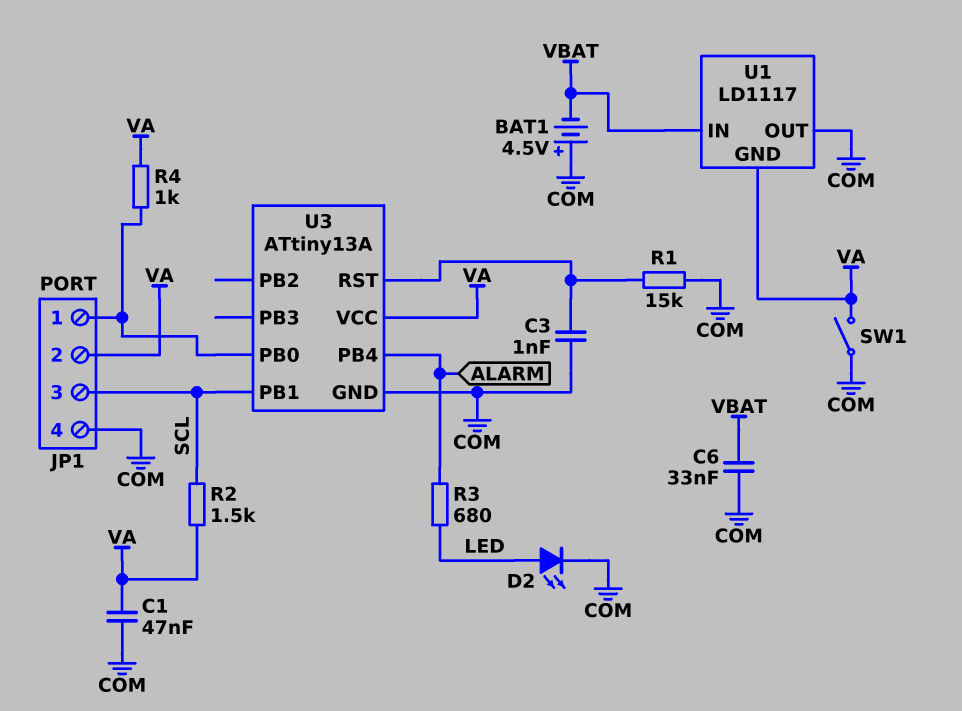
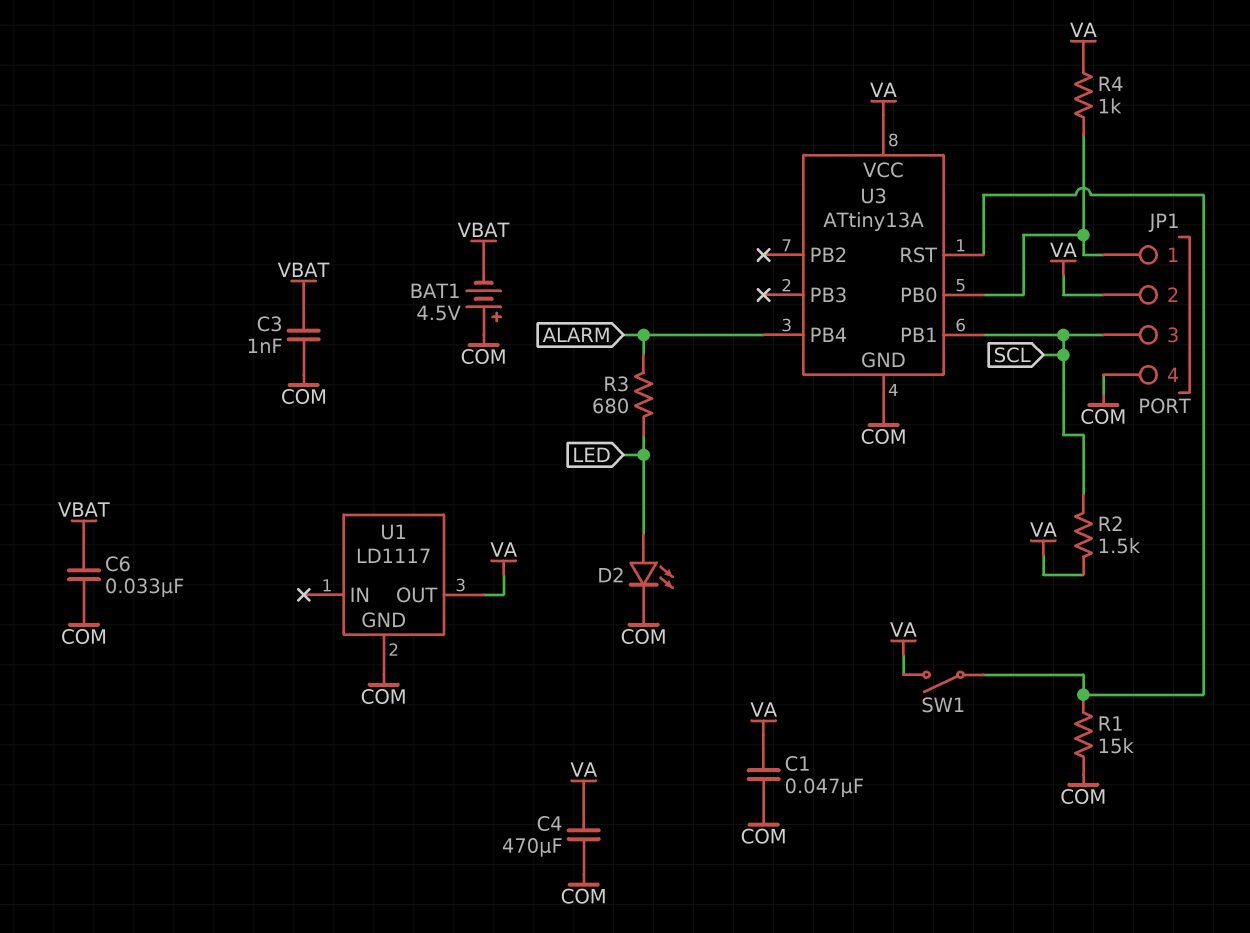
C3: 1nF (COM, U3/RST) -> 1nF (COM, VBAT)
C4: none -> 470uF (COM, VA)
SW1: switch (COM, VA) -> switch (U3/RST, VA)
U1 pin GND: VA -> COM
U1 pin IN: VBAT -> none
U1 pin OUT: COM -> VA

